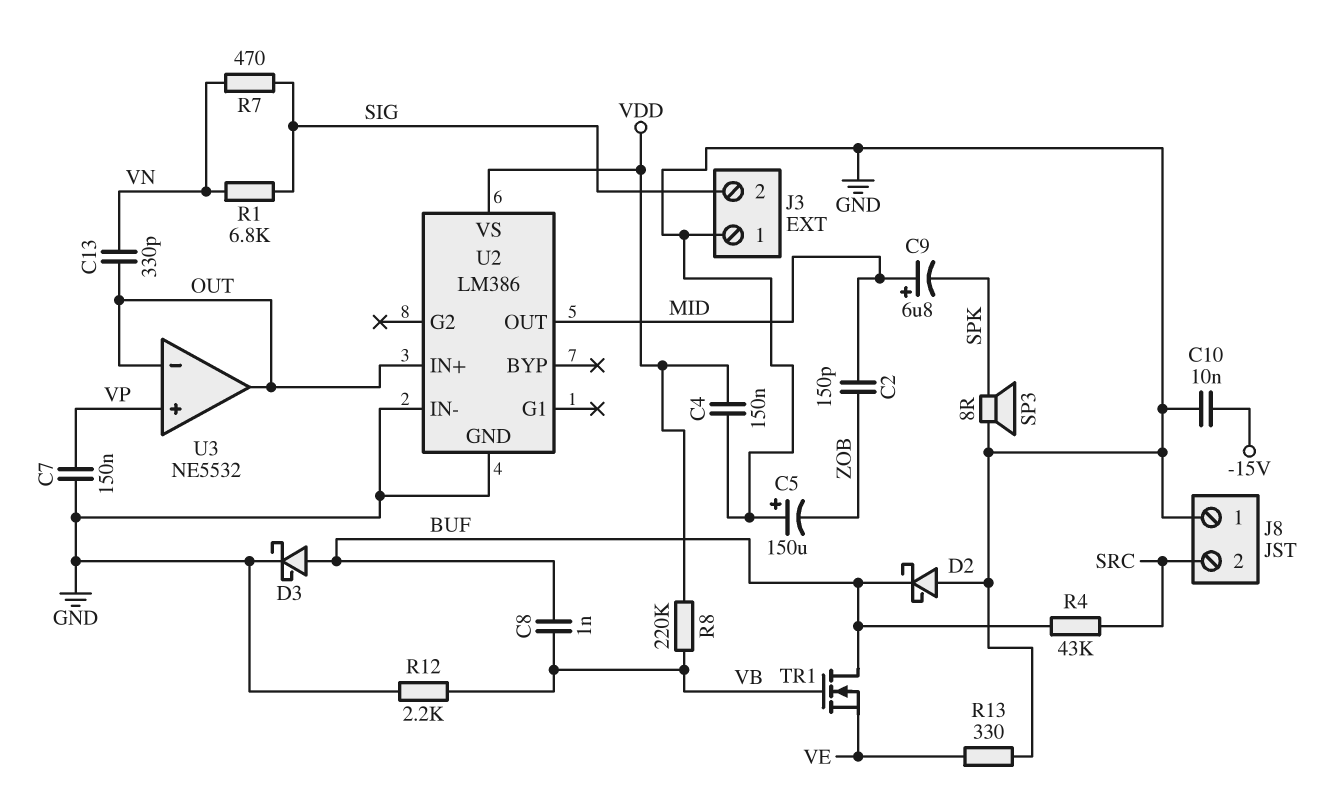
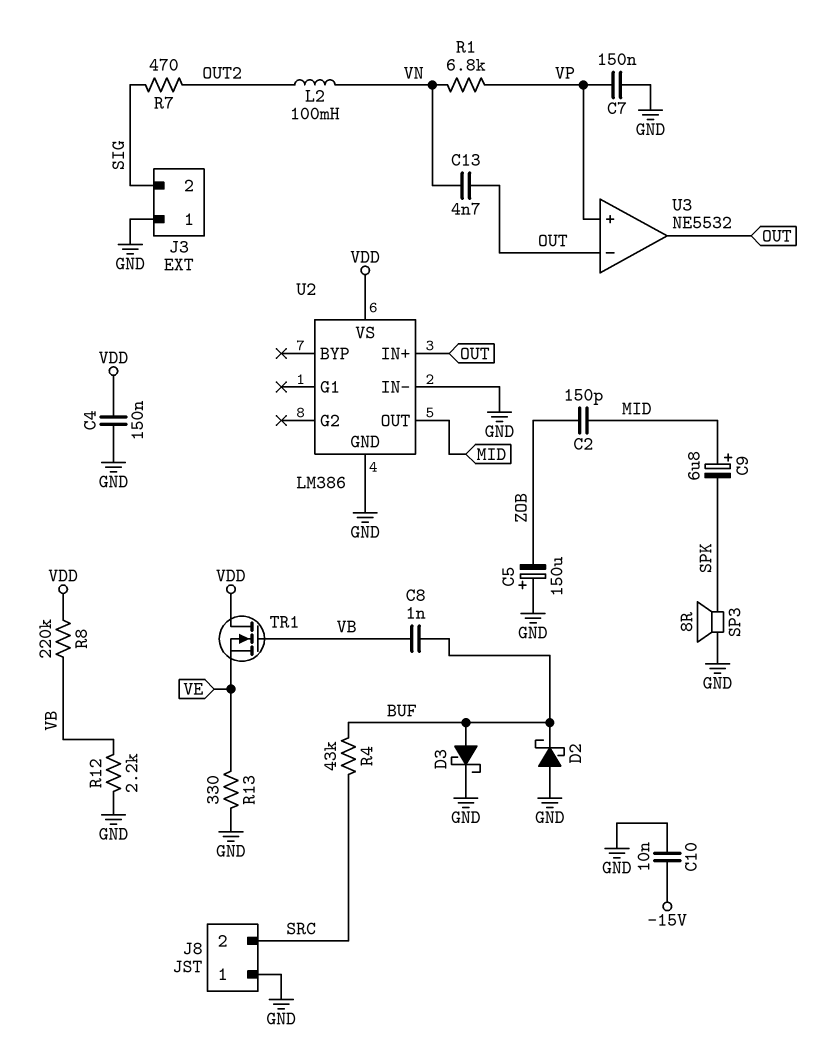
C13: 330pF (OUT, VN) -> 4.7nF (OUT, VN)
L2: none -> 100mH (OUT2, VN)
R1: 6.8k (SIG, VN) -> 6.8k (VN, VP)
R7: 470 (SIG, VN) -> 470 (OUT2, SIG)
TR1: NMOS (G VB, D BUF, S VE) -> NMOS (G VB, D VDD, S VE)

